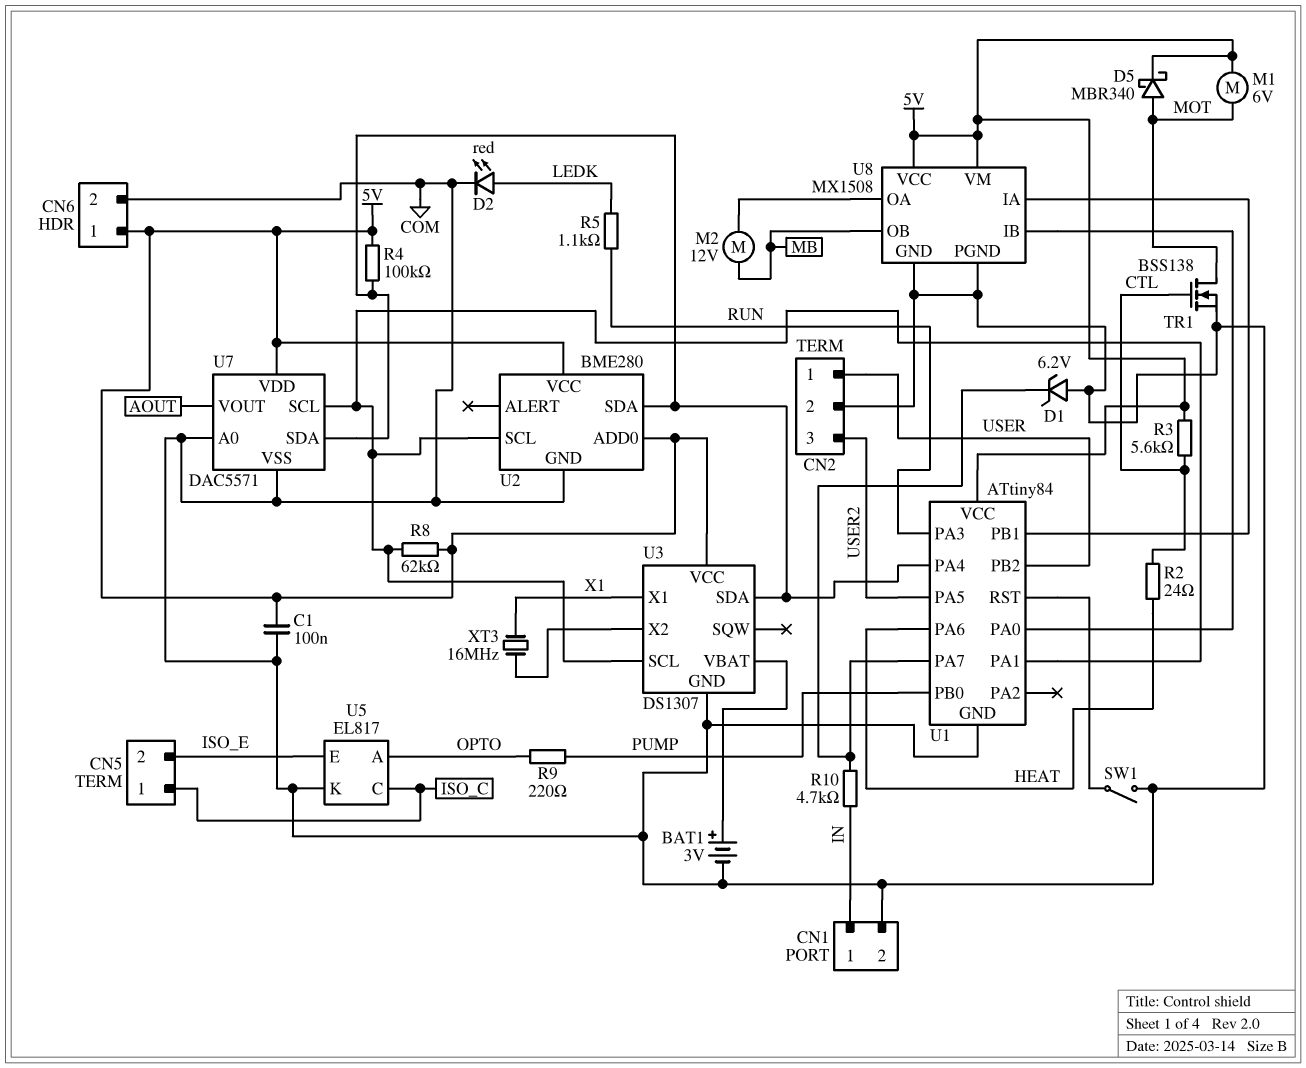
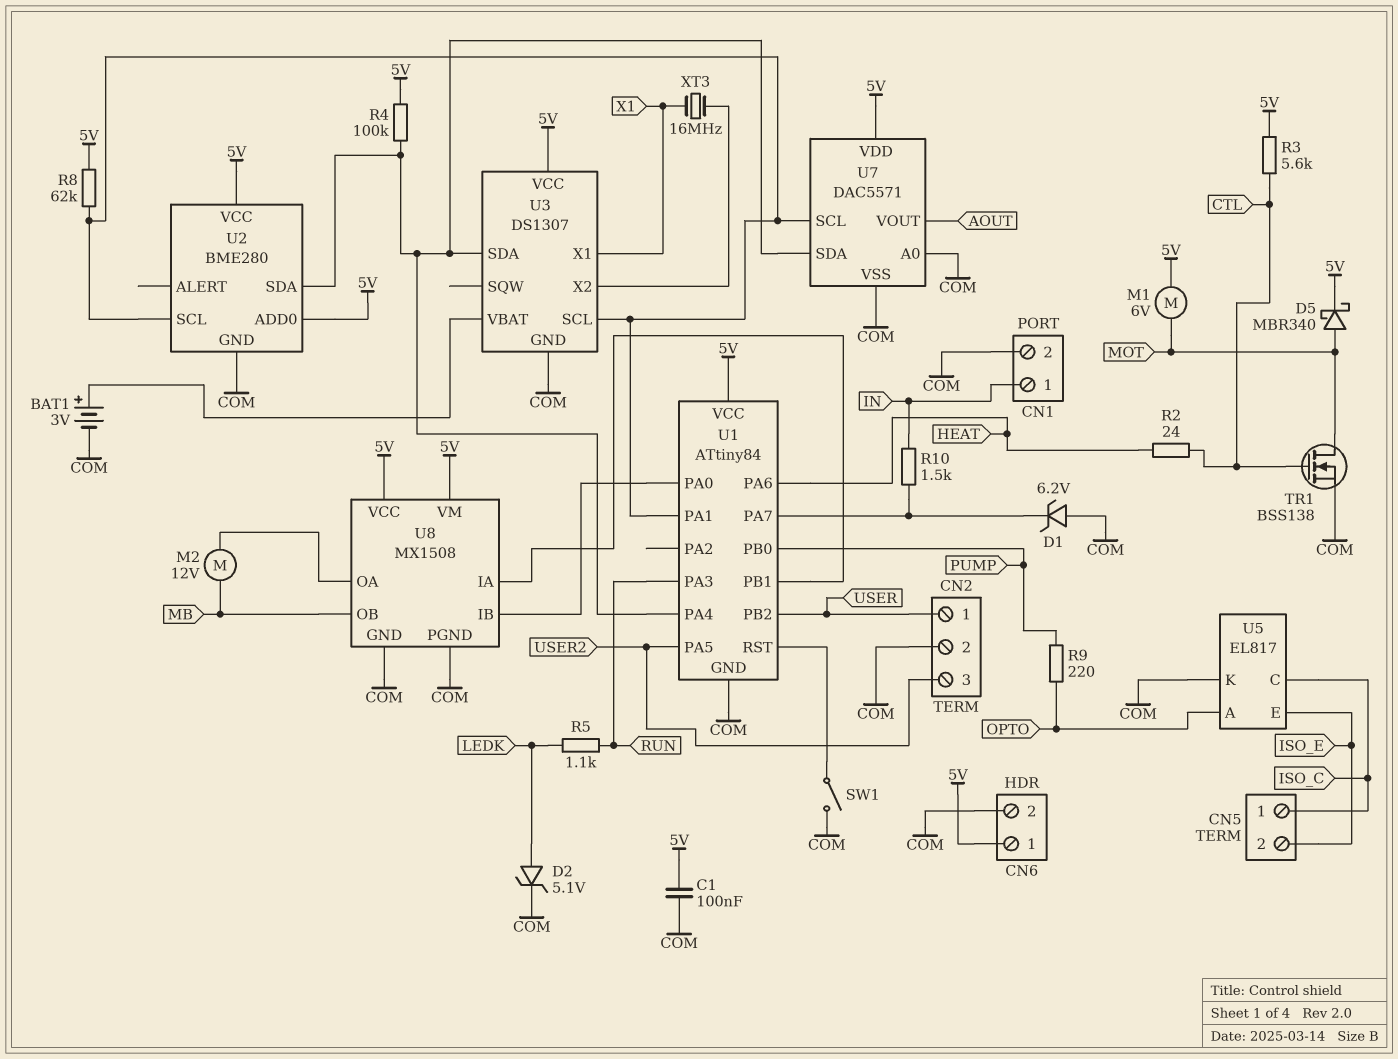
D2: LED red (A LEDK, K COM) -> zener 5.1V (A LEDK, K COM)
R10: 4.7k (IN, U1/PA7) -> 1.5k (IN, U1/PA7)

